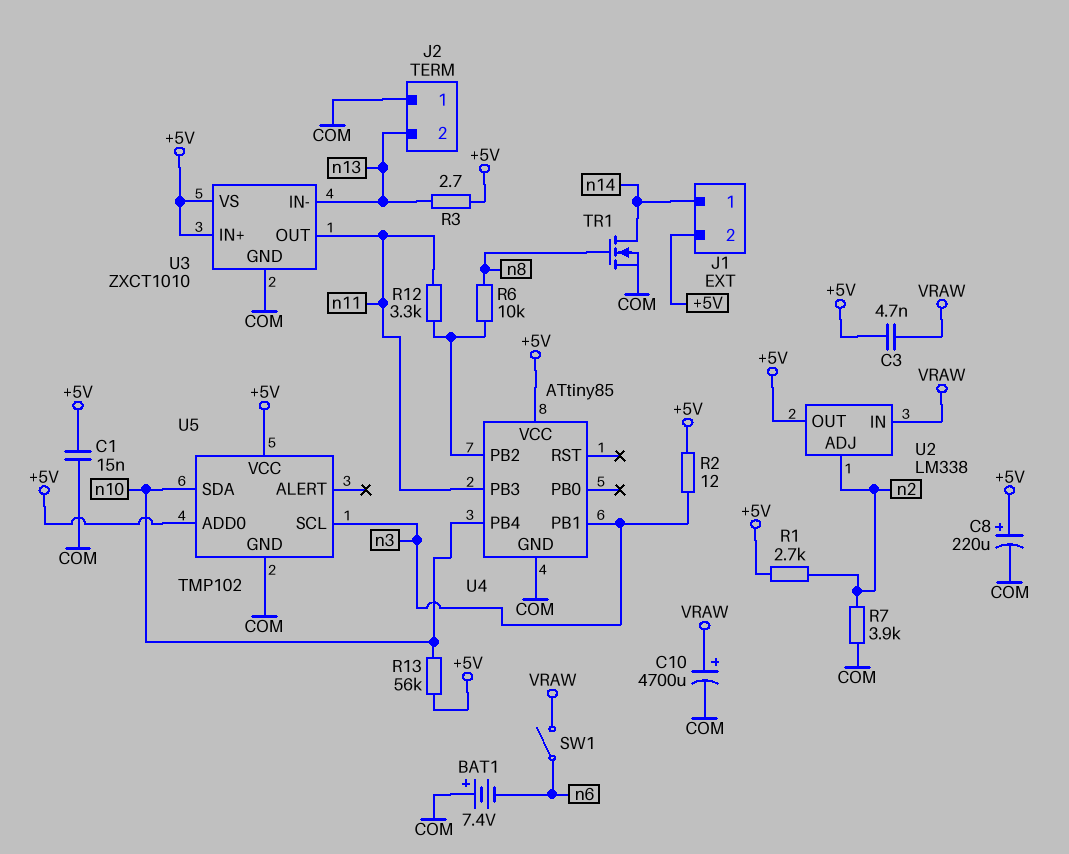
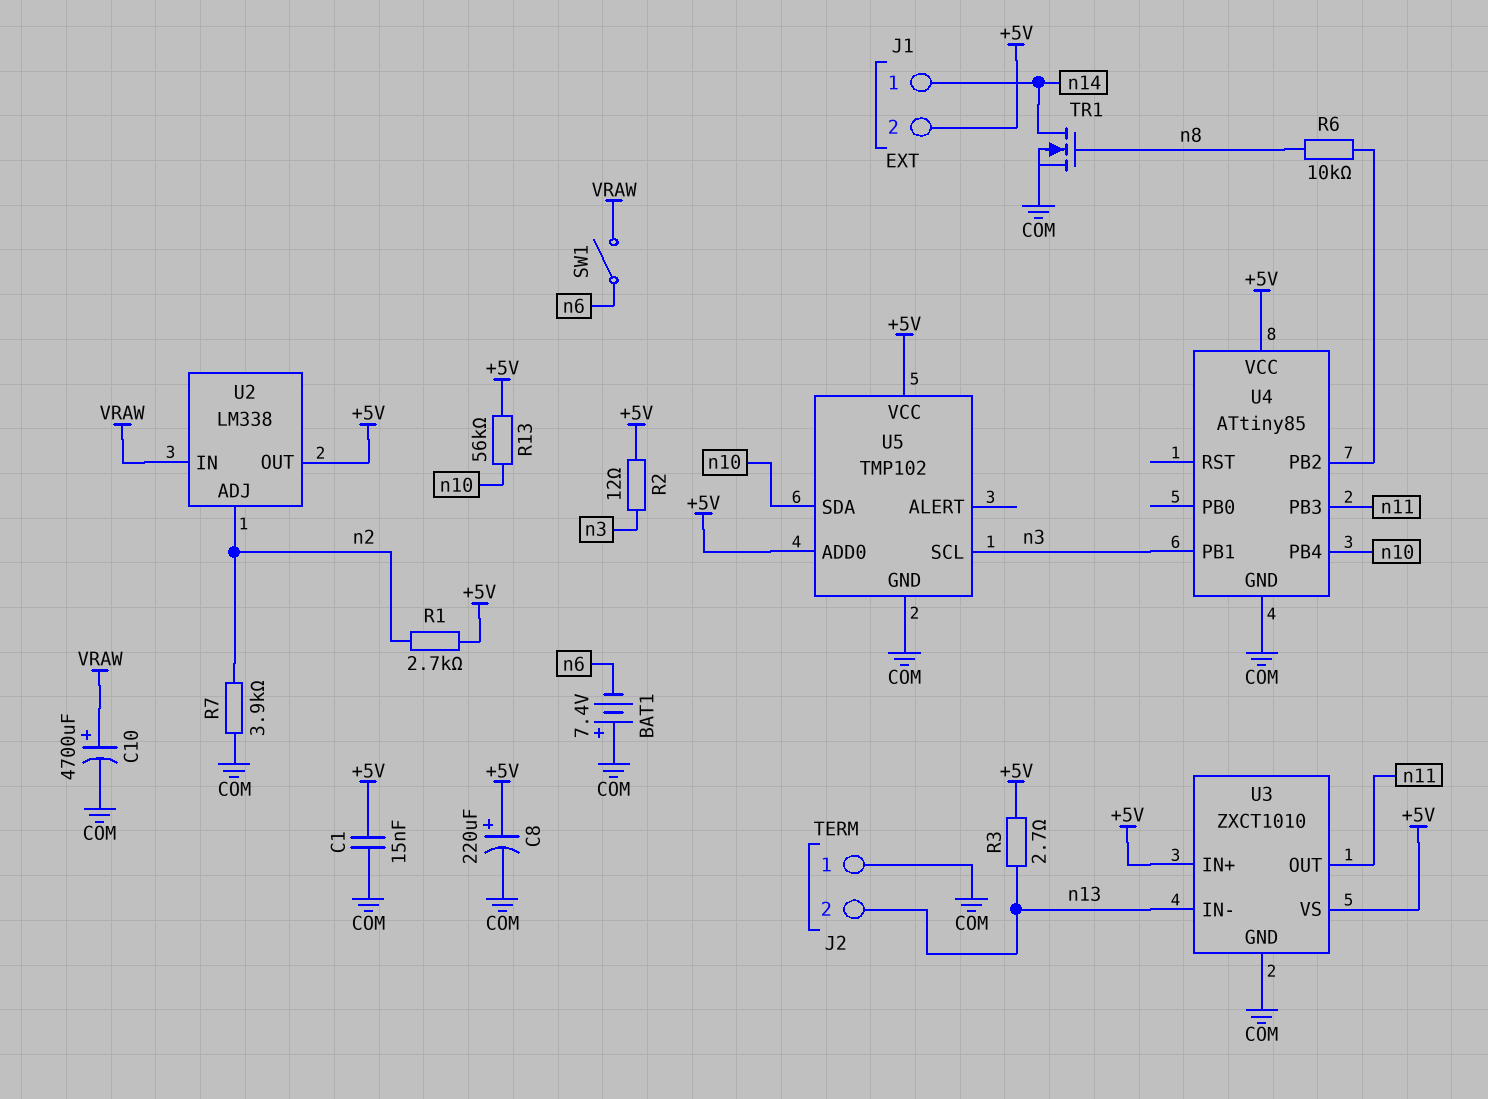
C3: 4.7nF (+5V, VRAW) -> none
R12: 3.3k (U4/PB2, n11) -> none

